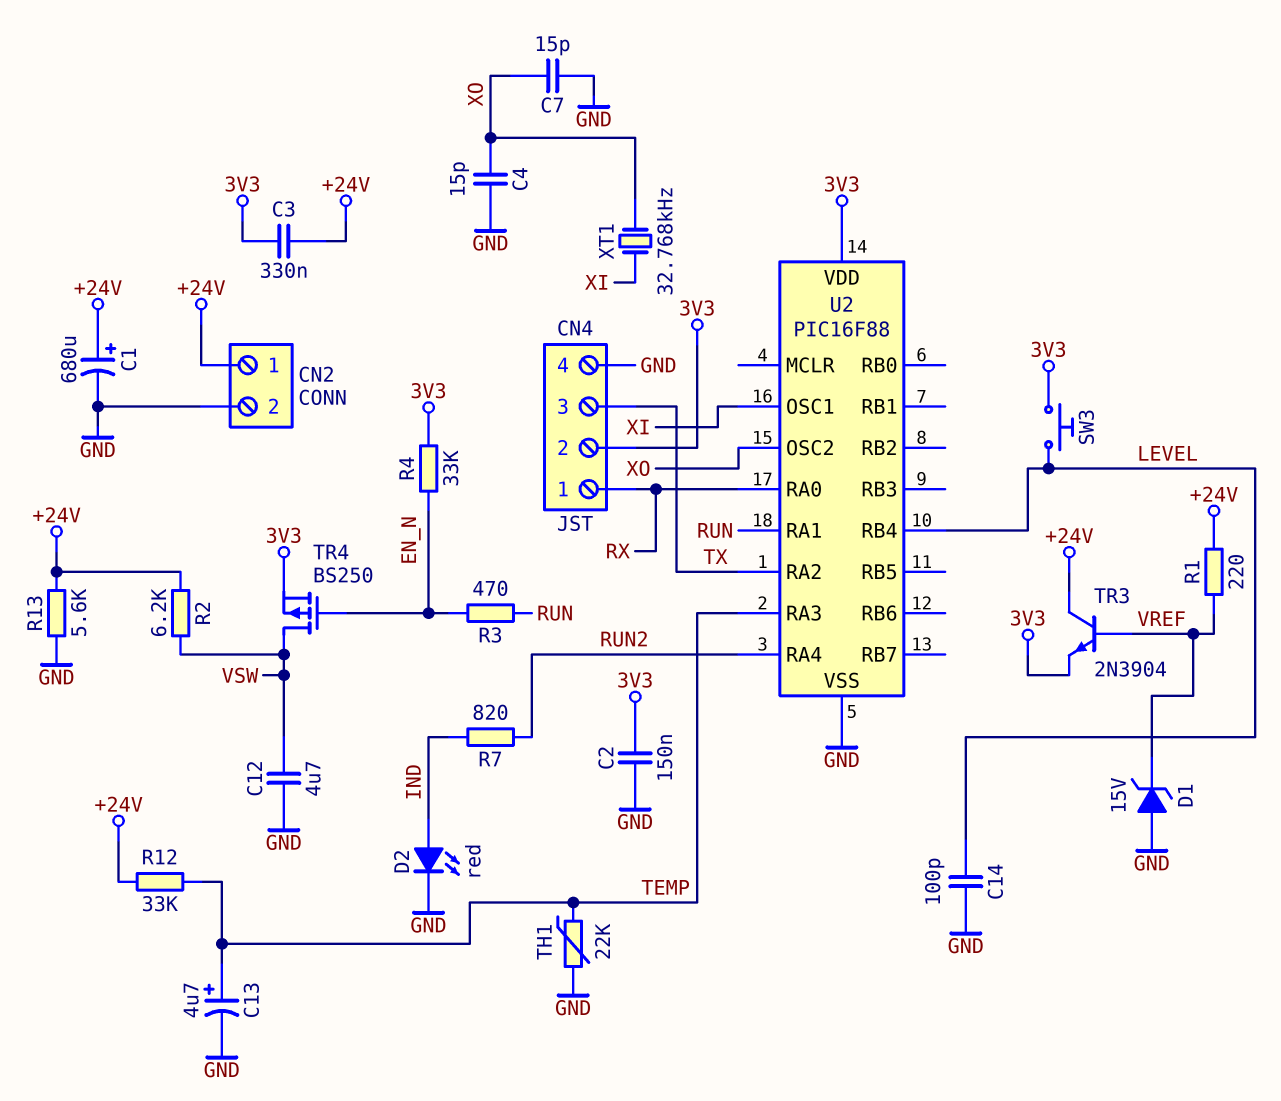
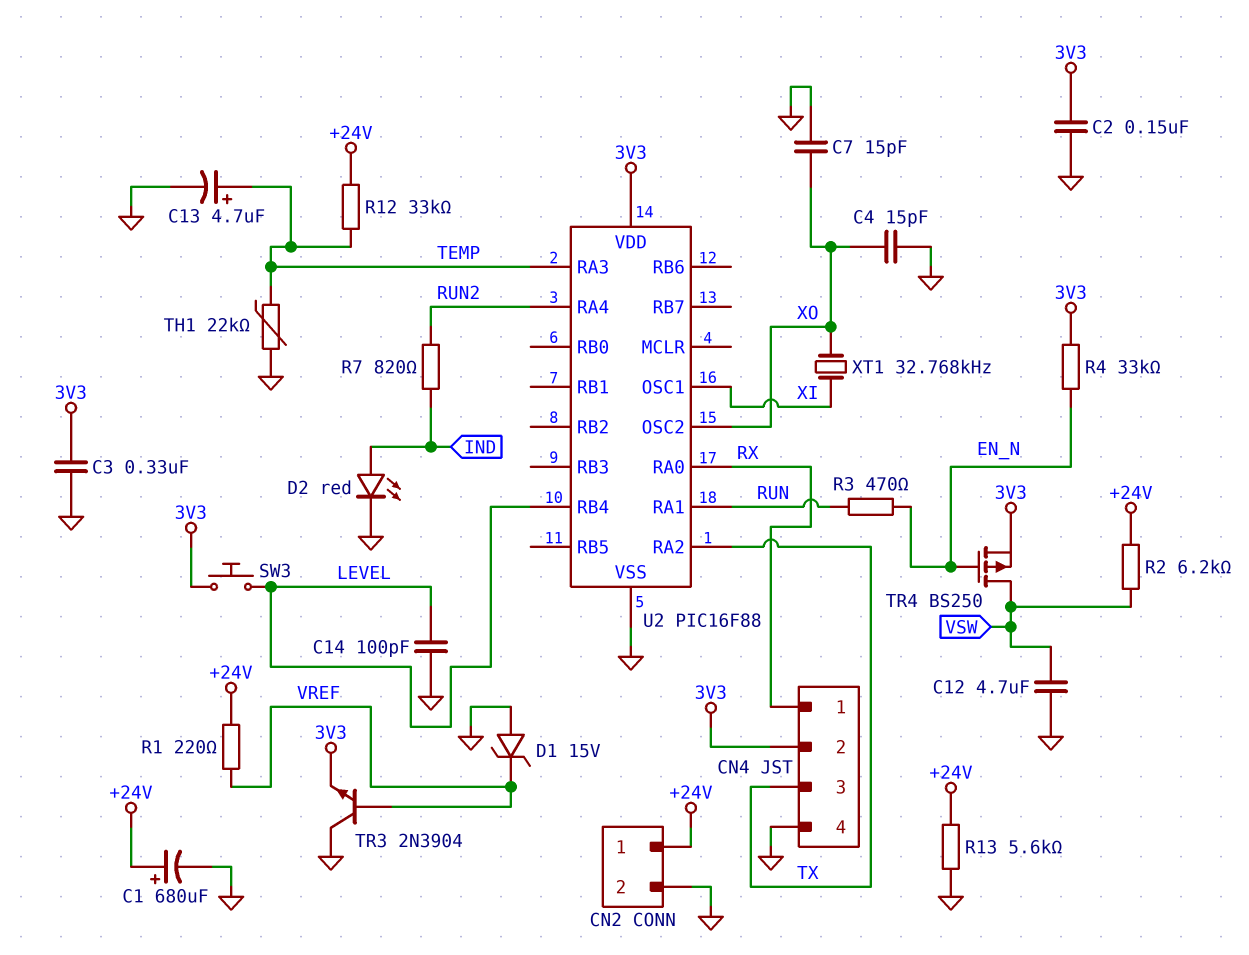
C3: 330nF (+24V, 3V3) -> 330nF (3V3, GND)
TR3: NPN 2N3904 (B VREF, C +24V, E 3V3) -> NPN 2N3904 (B VREF, C GND, E 3V3)

